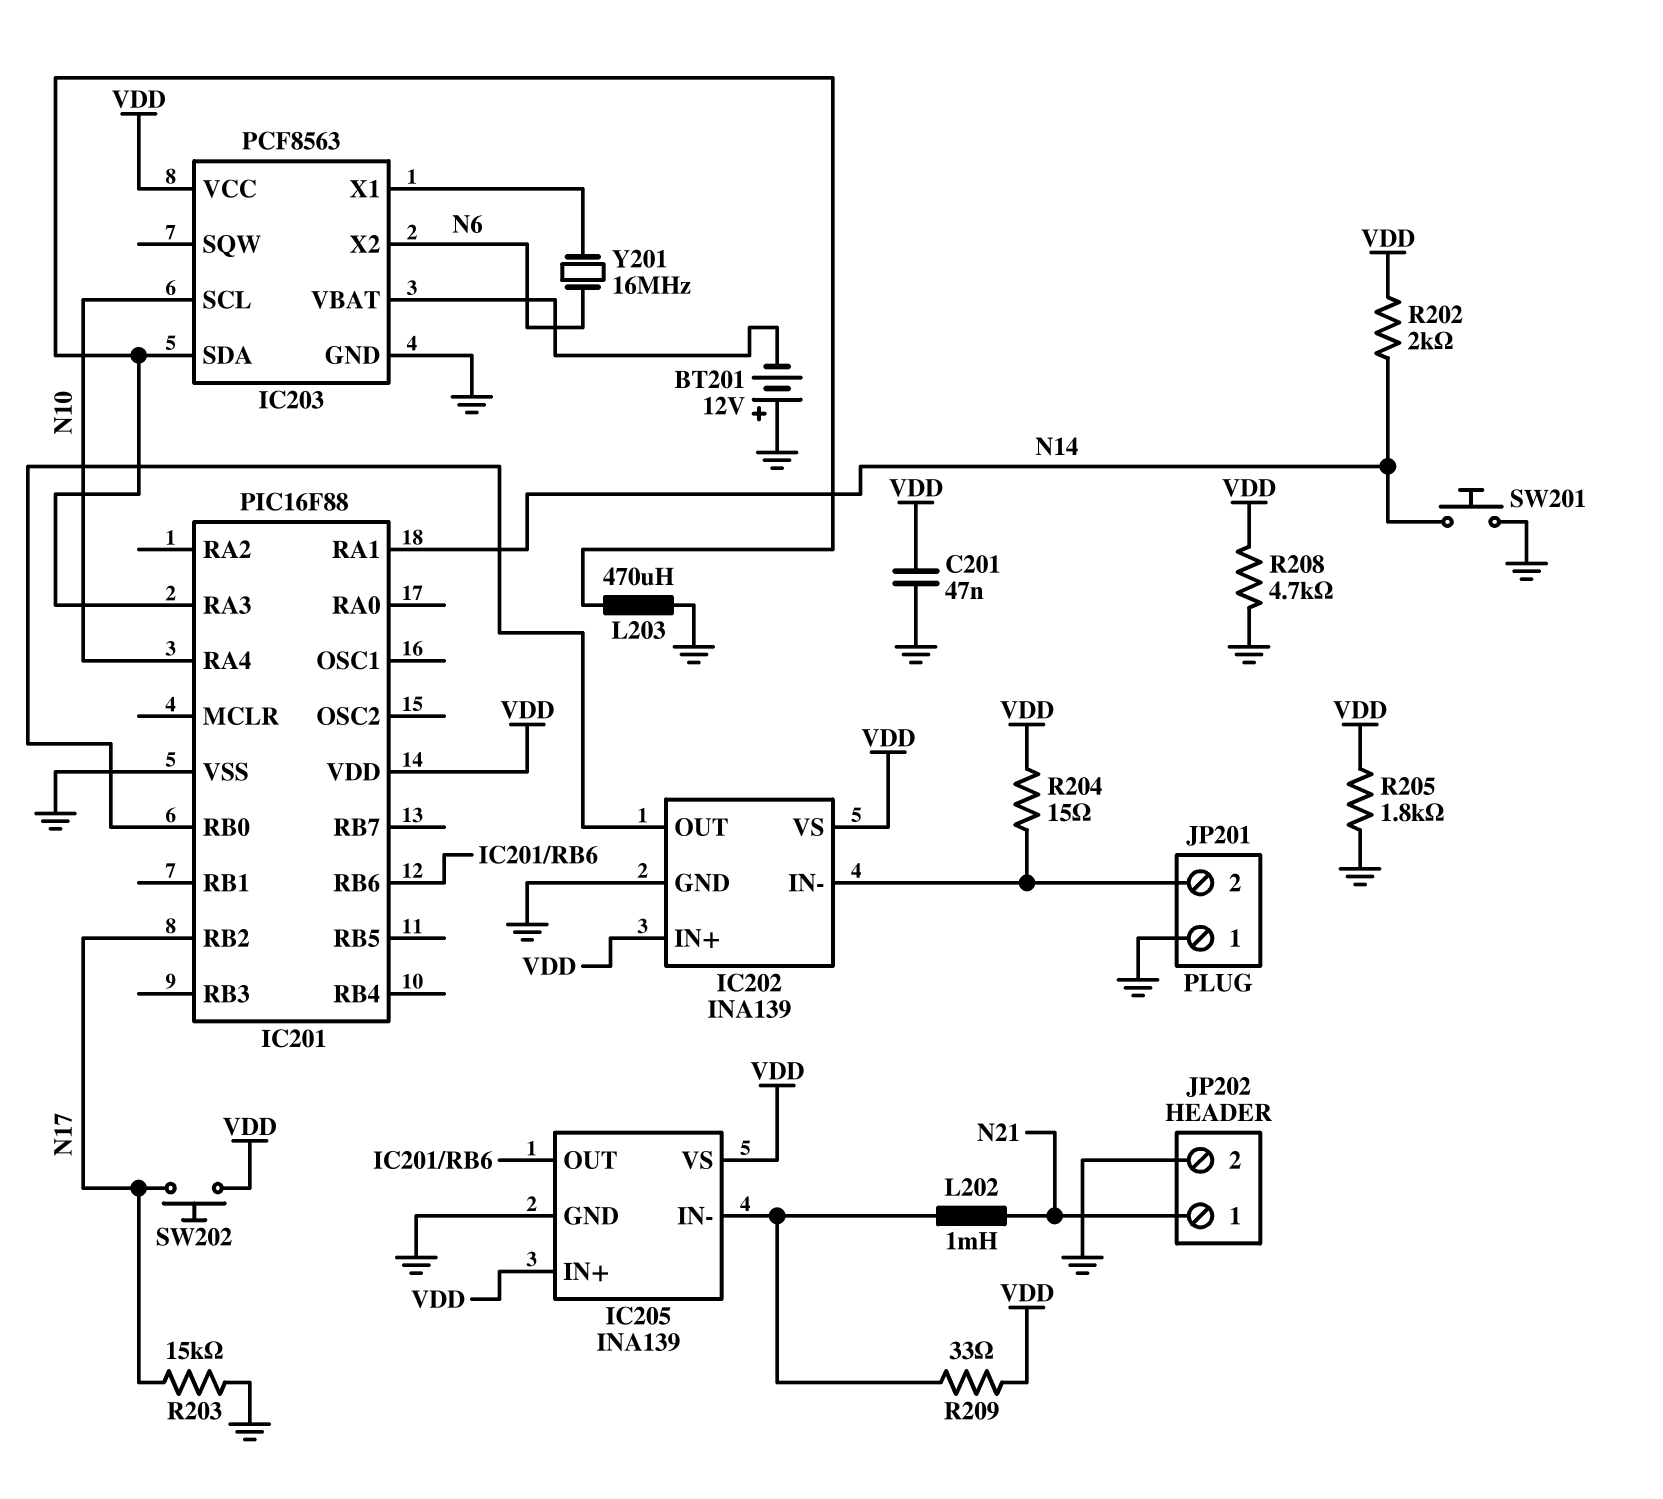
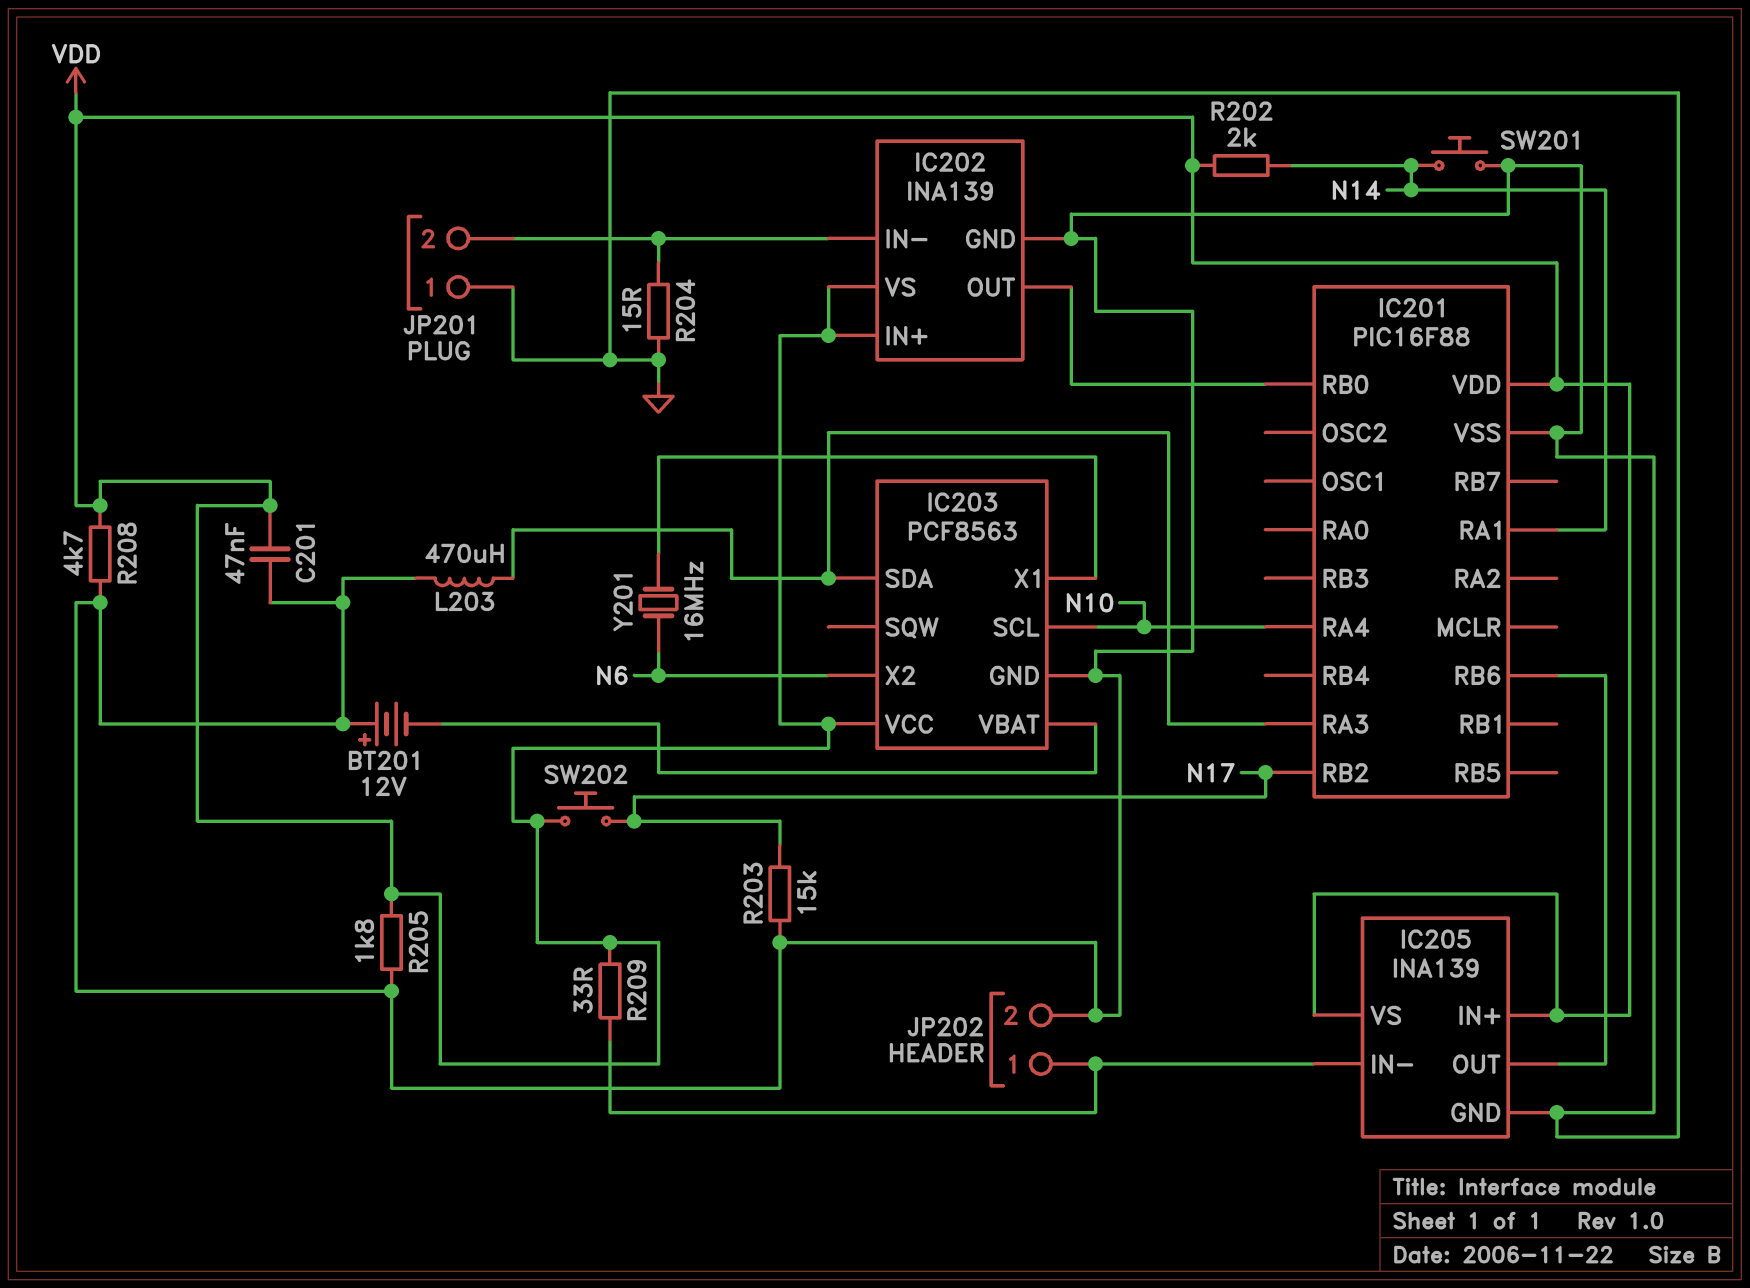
JP202 pin 1: N21 -> IC205/IN-
L202: 1mH (IC205/IN-, N21) -> none
R204: 15 (IC202/IN-, VDD) -> 15 (GND, IC202/IN-)

